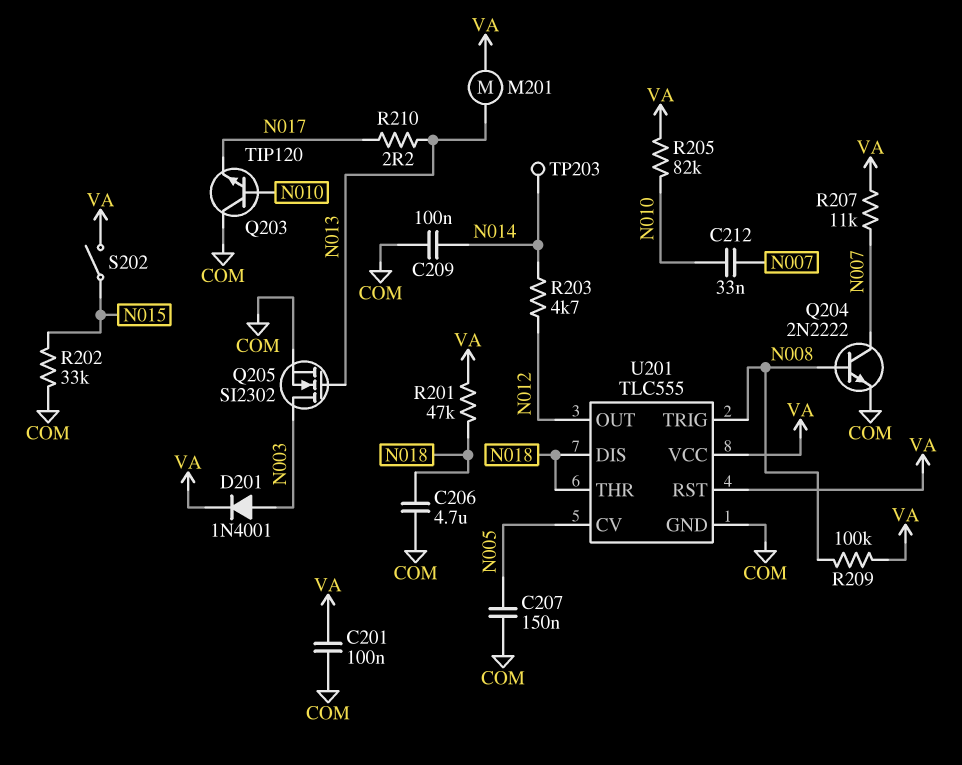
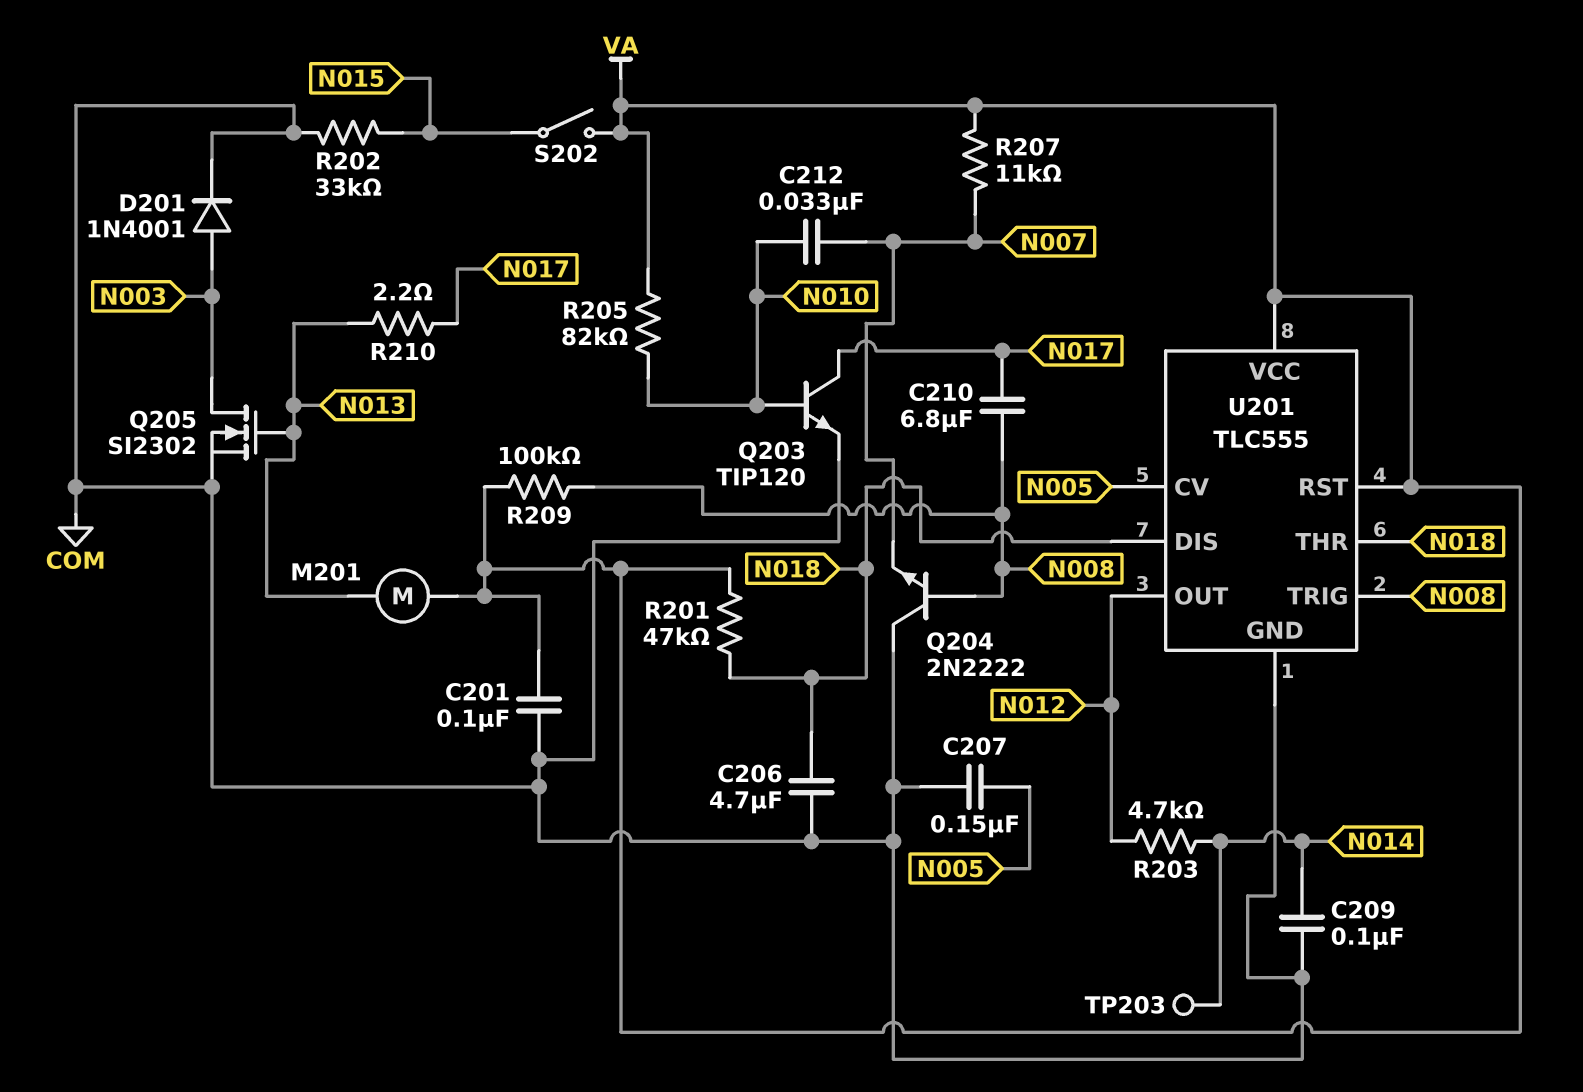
C210: none -> 6.8uF (N008, N017)
D201: diode 1N4001 (A N003, K VA) -> diode 1N4001 (A N003, K COM)
Q203: NPN TIP120 (B N010, C COM, E N017) -> NPN TIP120 (B N010, C N017, E COM)
Q204: NPN 2N2222 (B N008, C N007, E COM) -> NPN 2N2222 (B N008, C COM, E N007)

